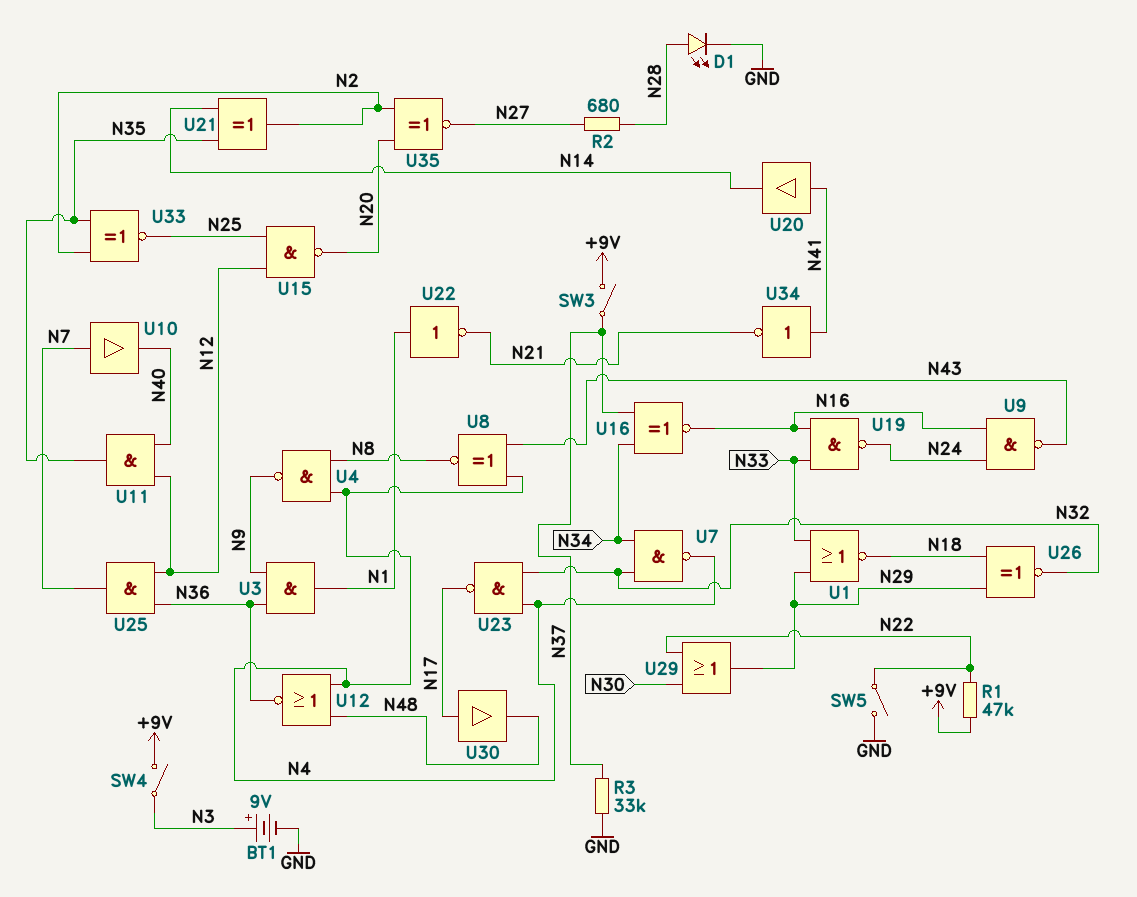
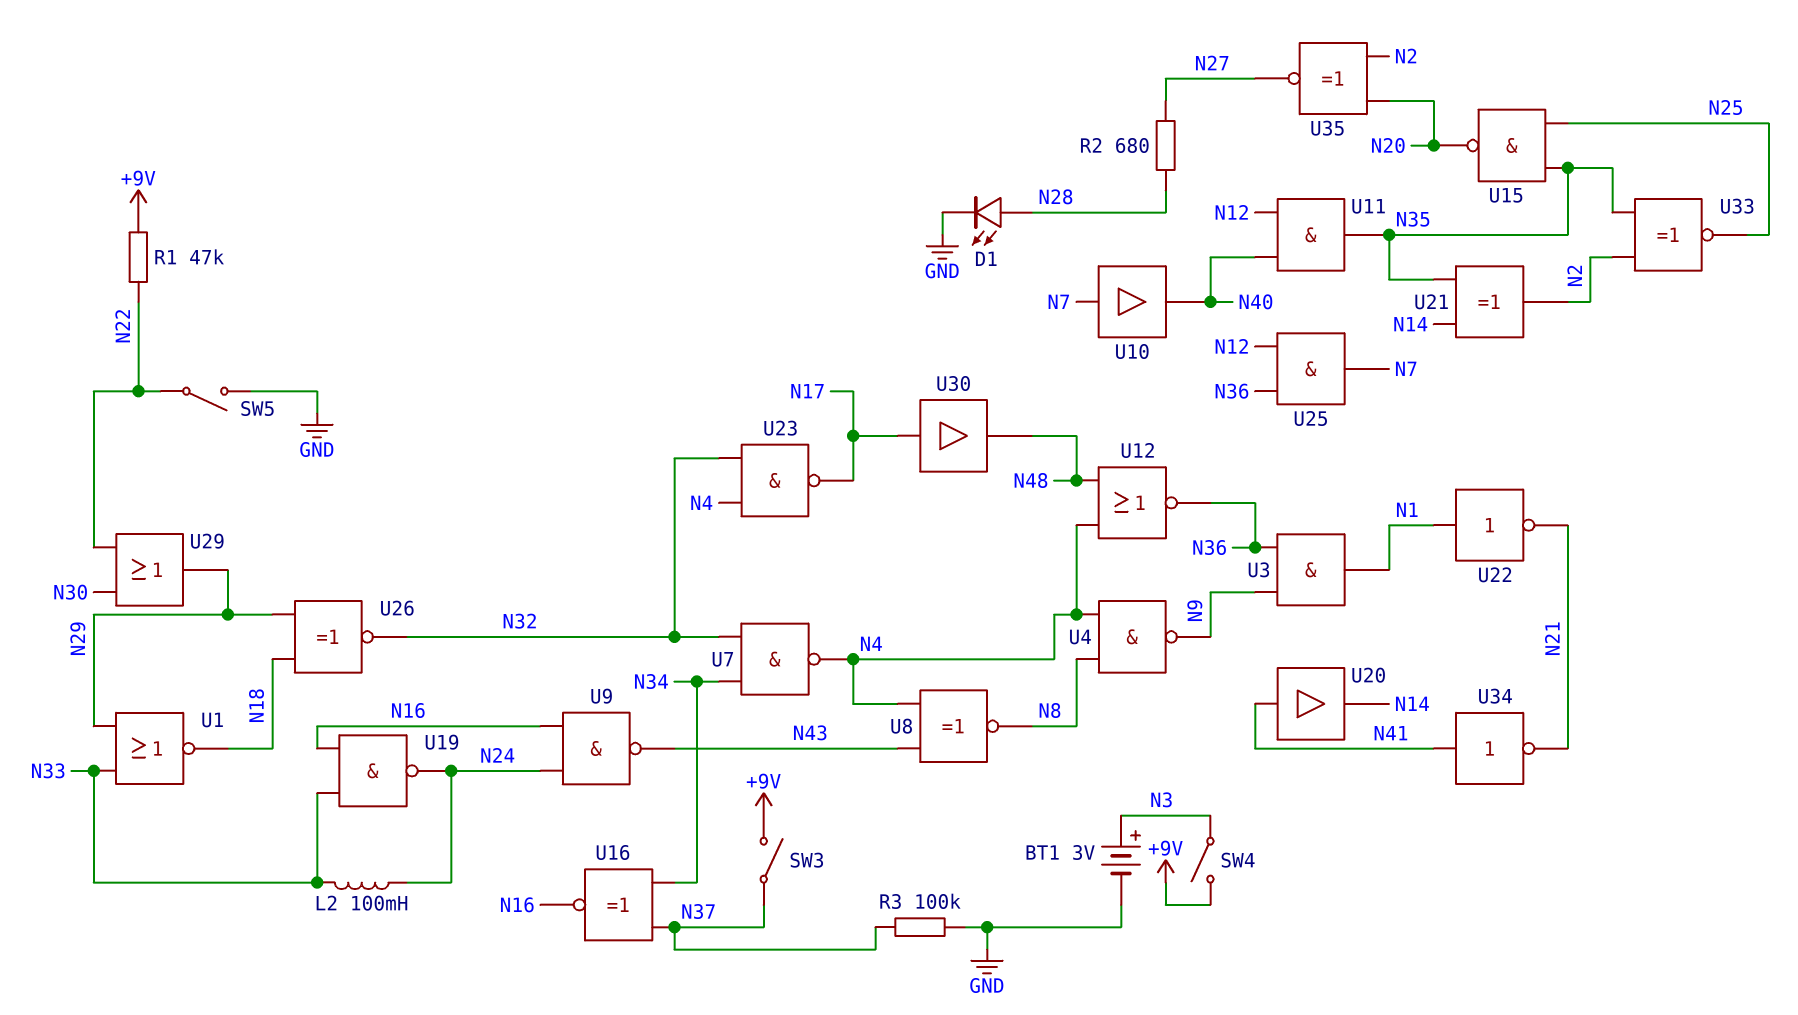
BT1: 9V (plus N3, minus GND) -> 3V (plus N3, minus GND)
L2: none -> 100mH (N24, N33)
R3: 33k (GND, N37) -> 100k (GND, N37)
U15: NAND (in N12, in N25, out N20) -> NAND (in N25, in N35, out N20)

